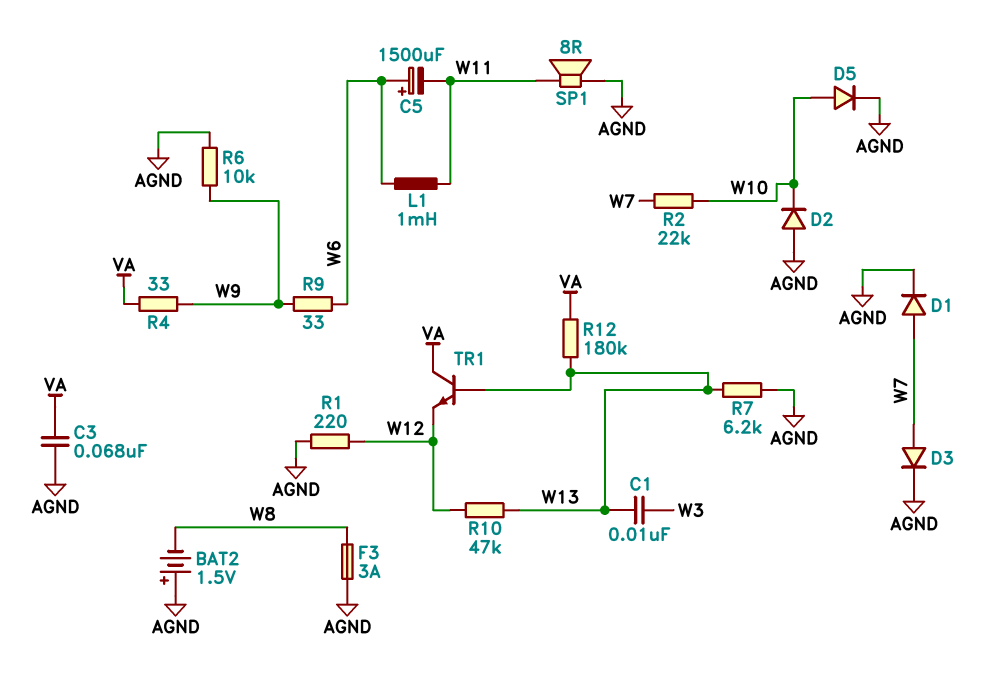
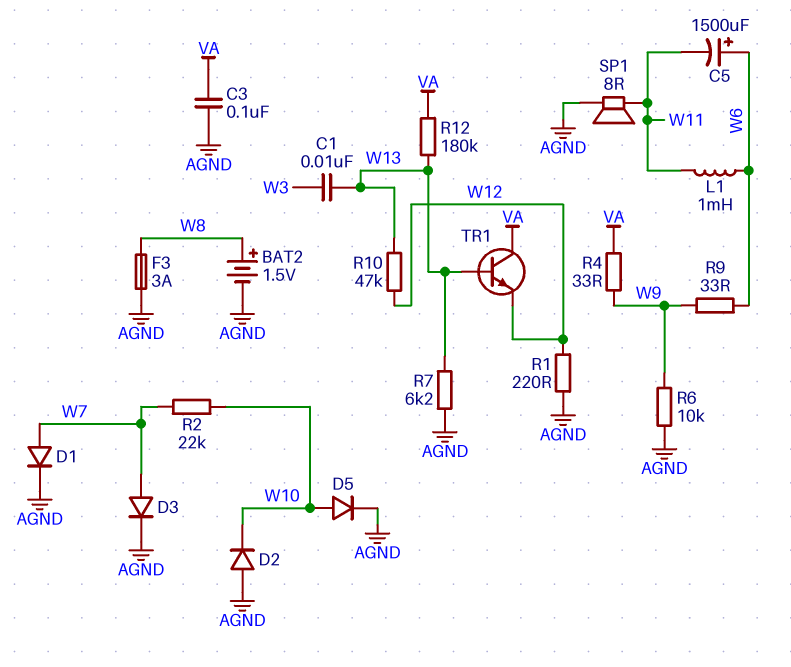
BAT2: 1.5V (plus AGND, minus W8) -> 1.5V (plus W8, minus AGND)
C3: 68nF (AGND, VA) -> 100nF (AGND, VA)

